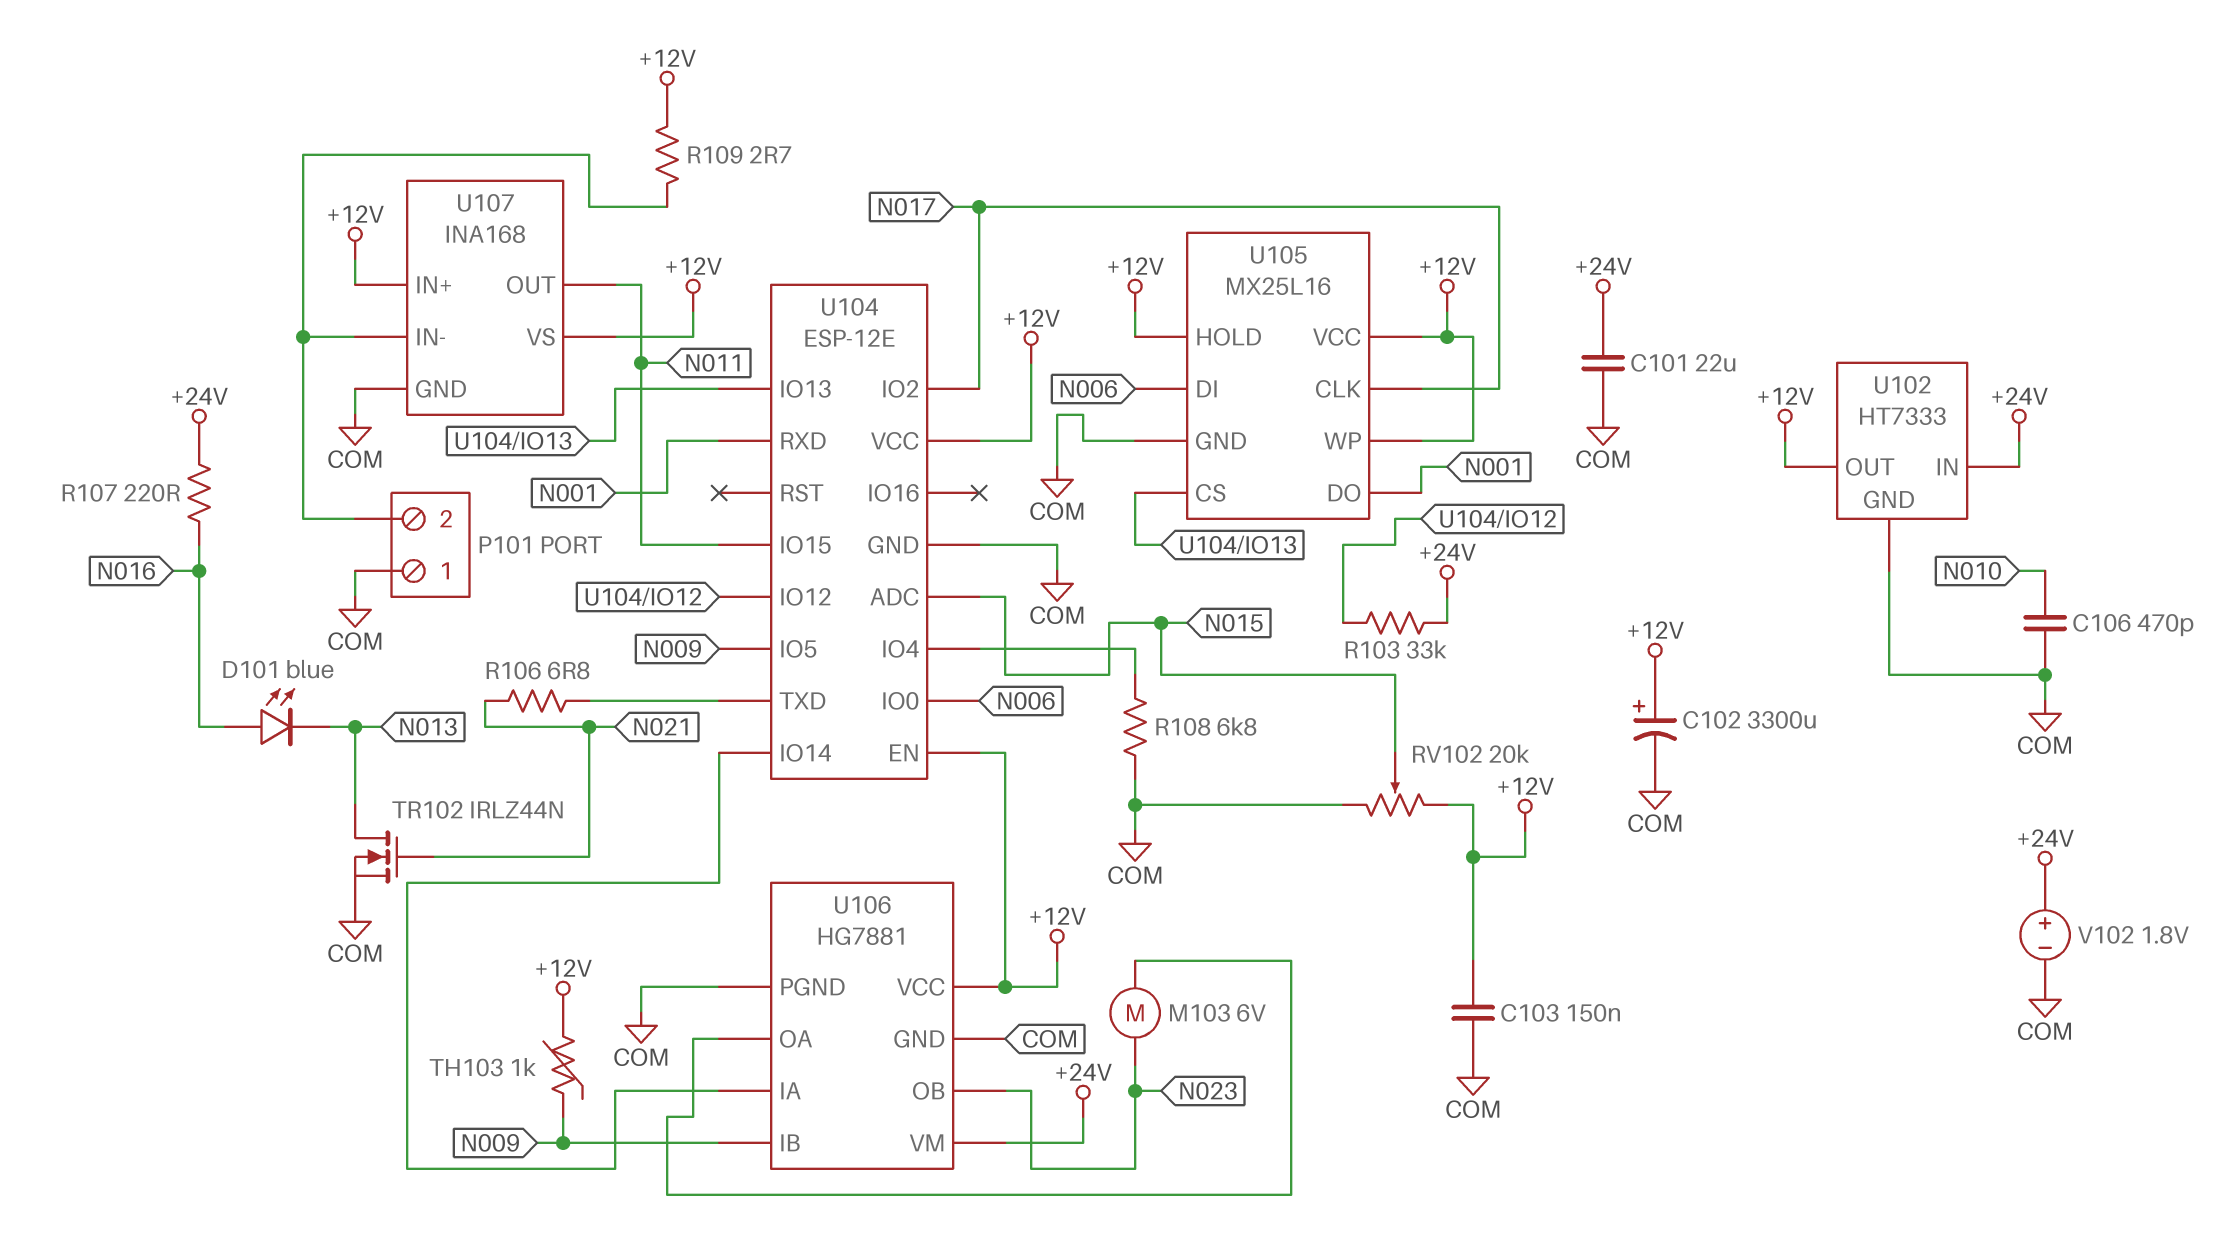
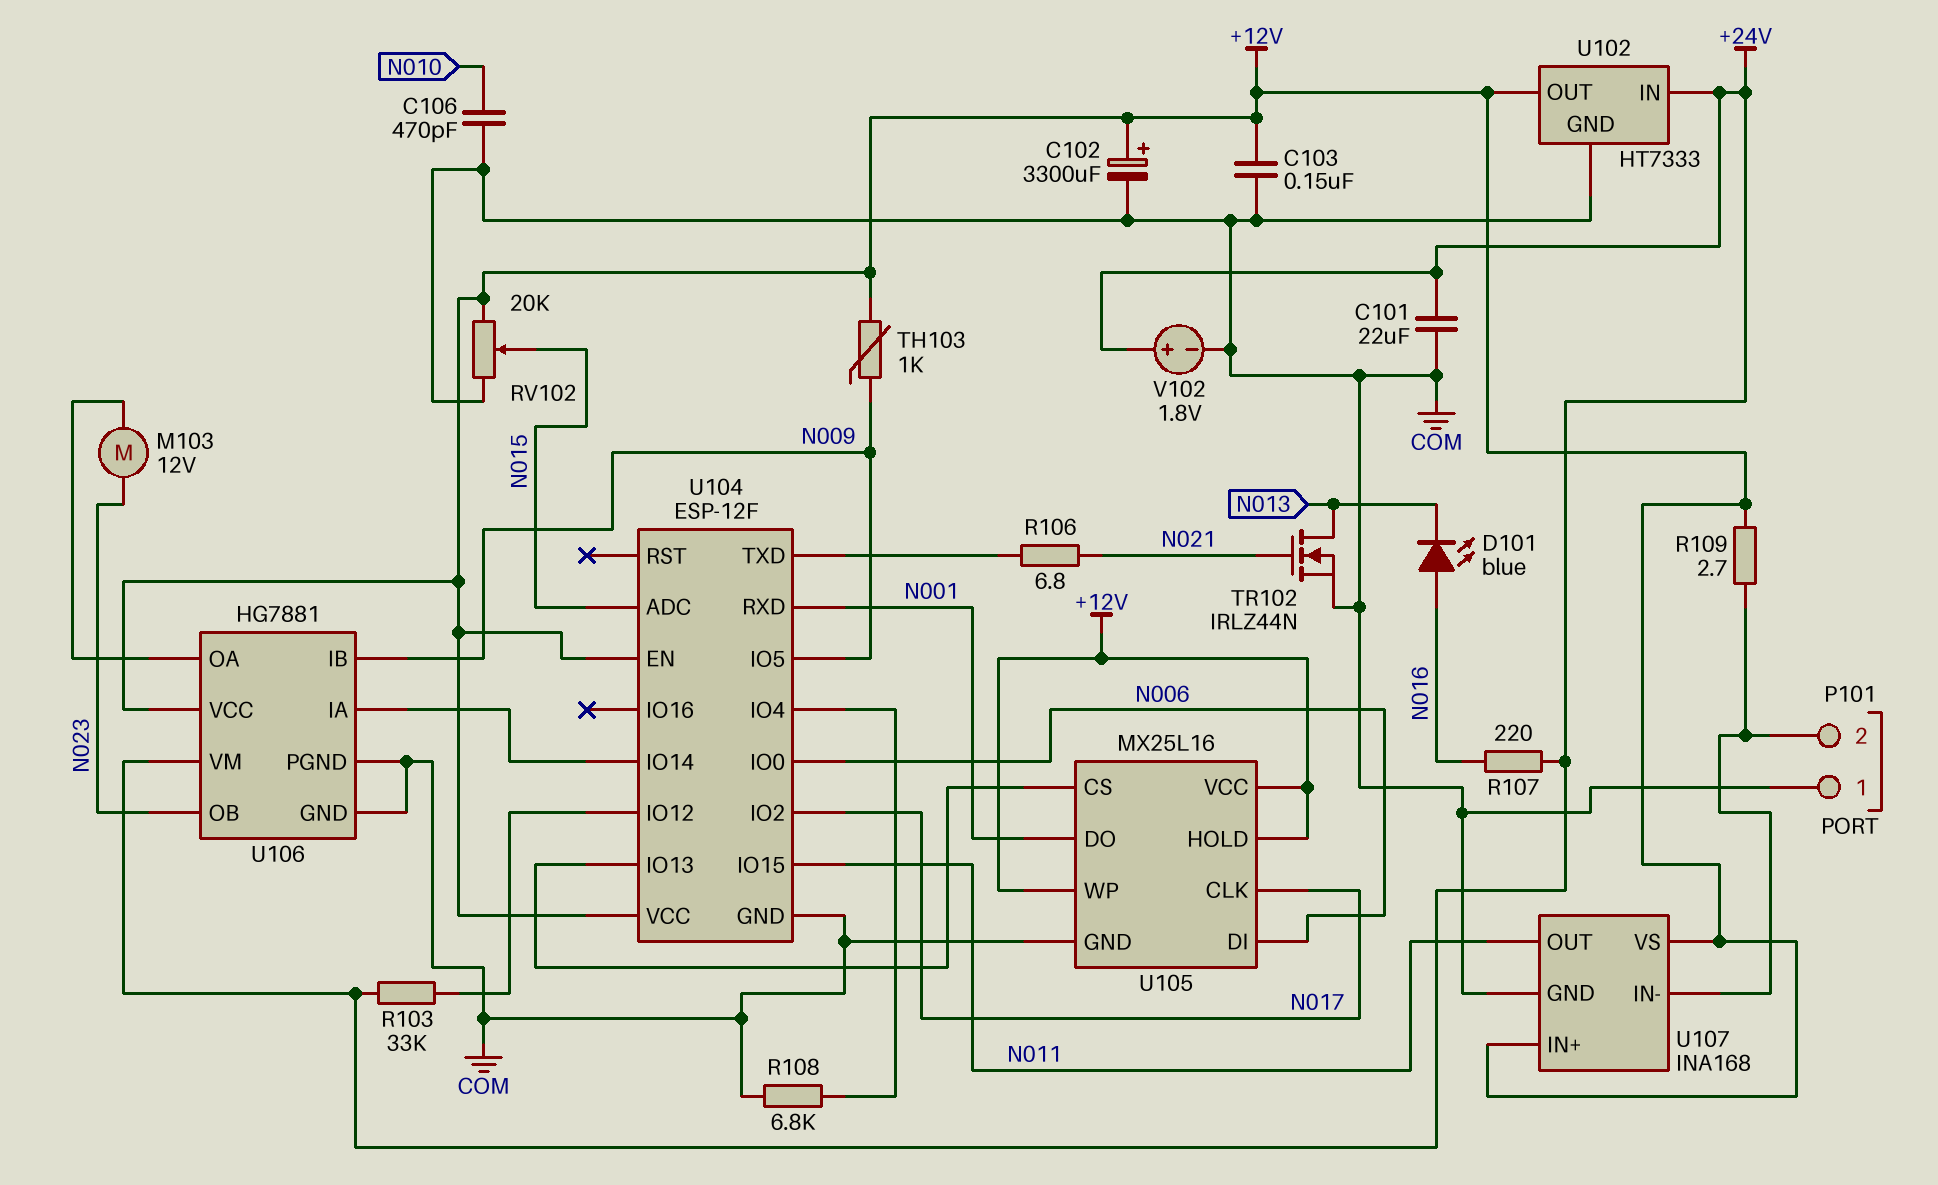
M103: motor 6V (N023, U106/OA) -> motor 12V (N023, U106/OA)
U104: ESP-12E -> ESP-12F

